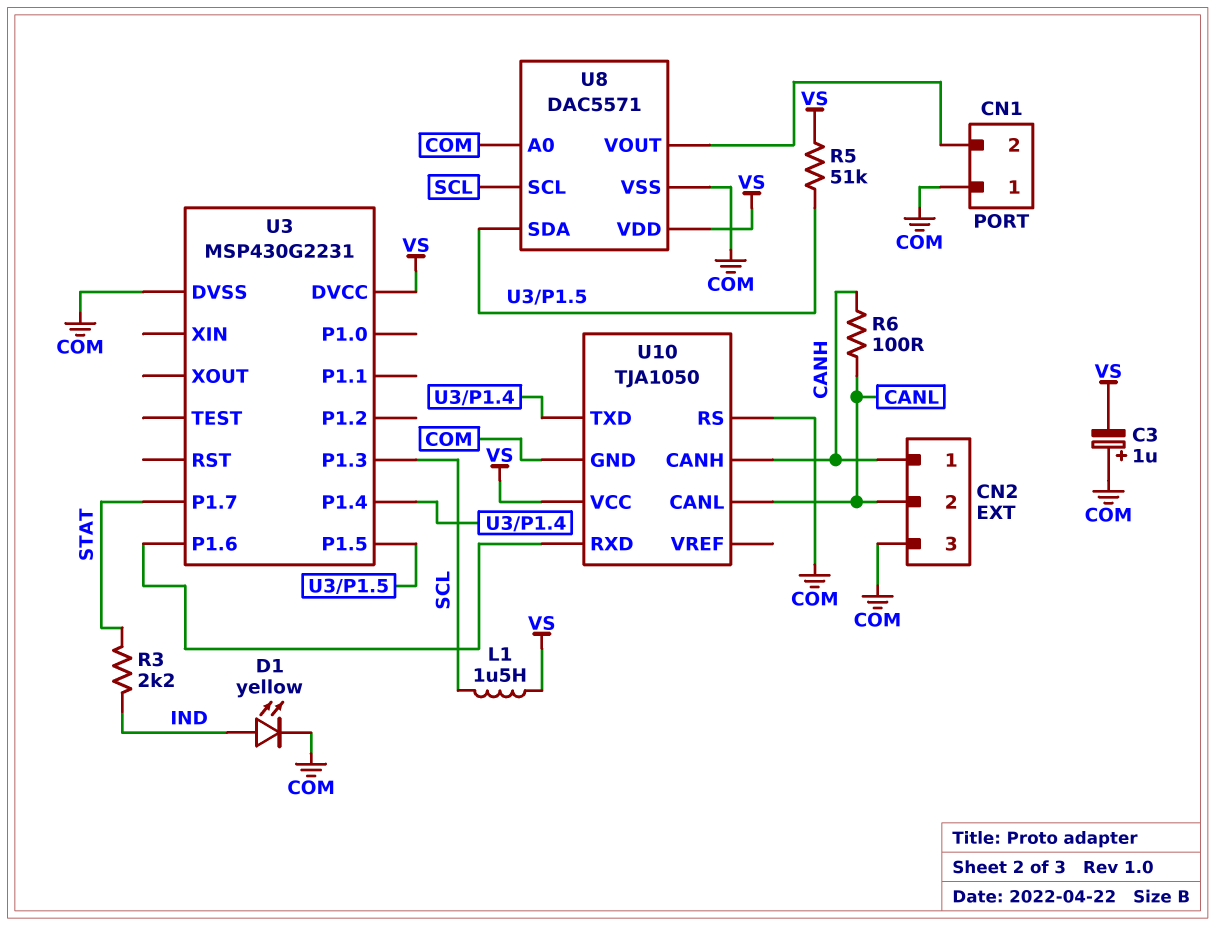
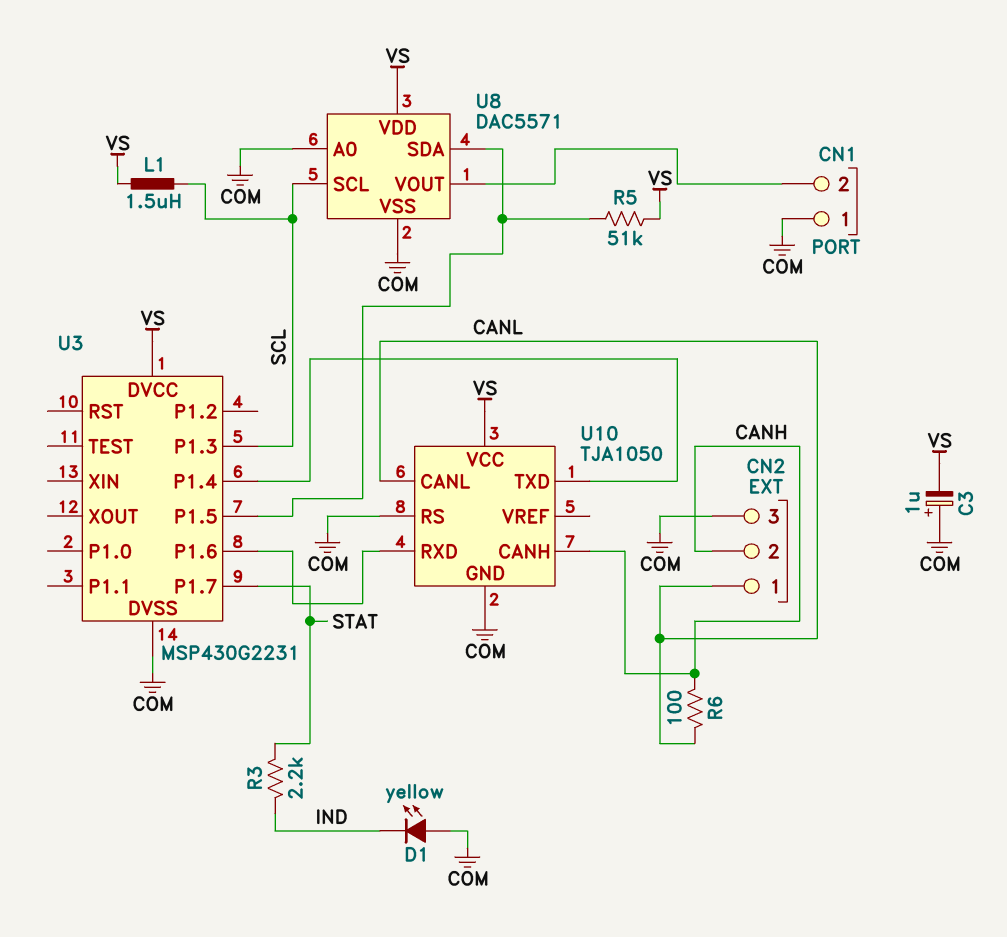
CN2 pin 1: CANH -> CANL
CN2 pin 2: CANL -> CANH
D1: LED yellow (A IND, K COM) -> LED yellow (A COM, K IND)

